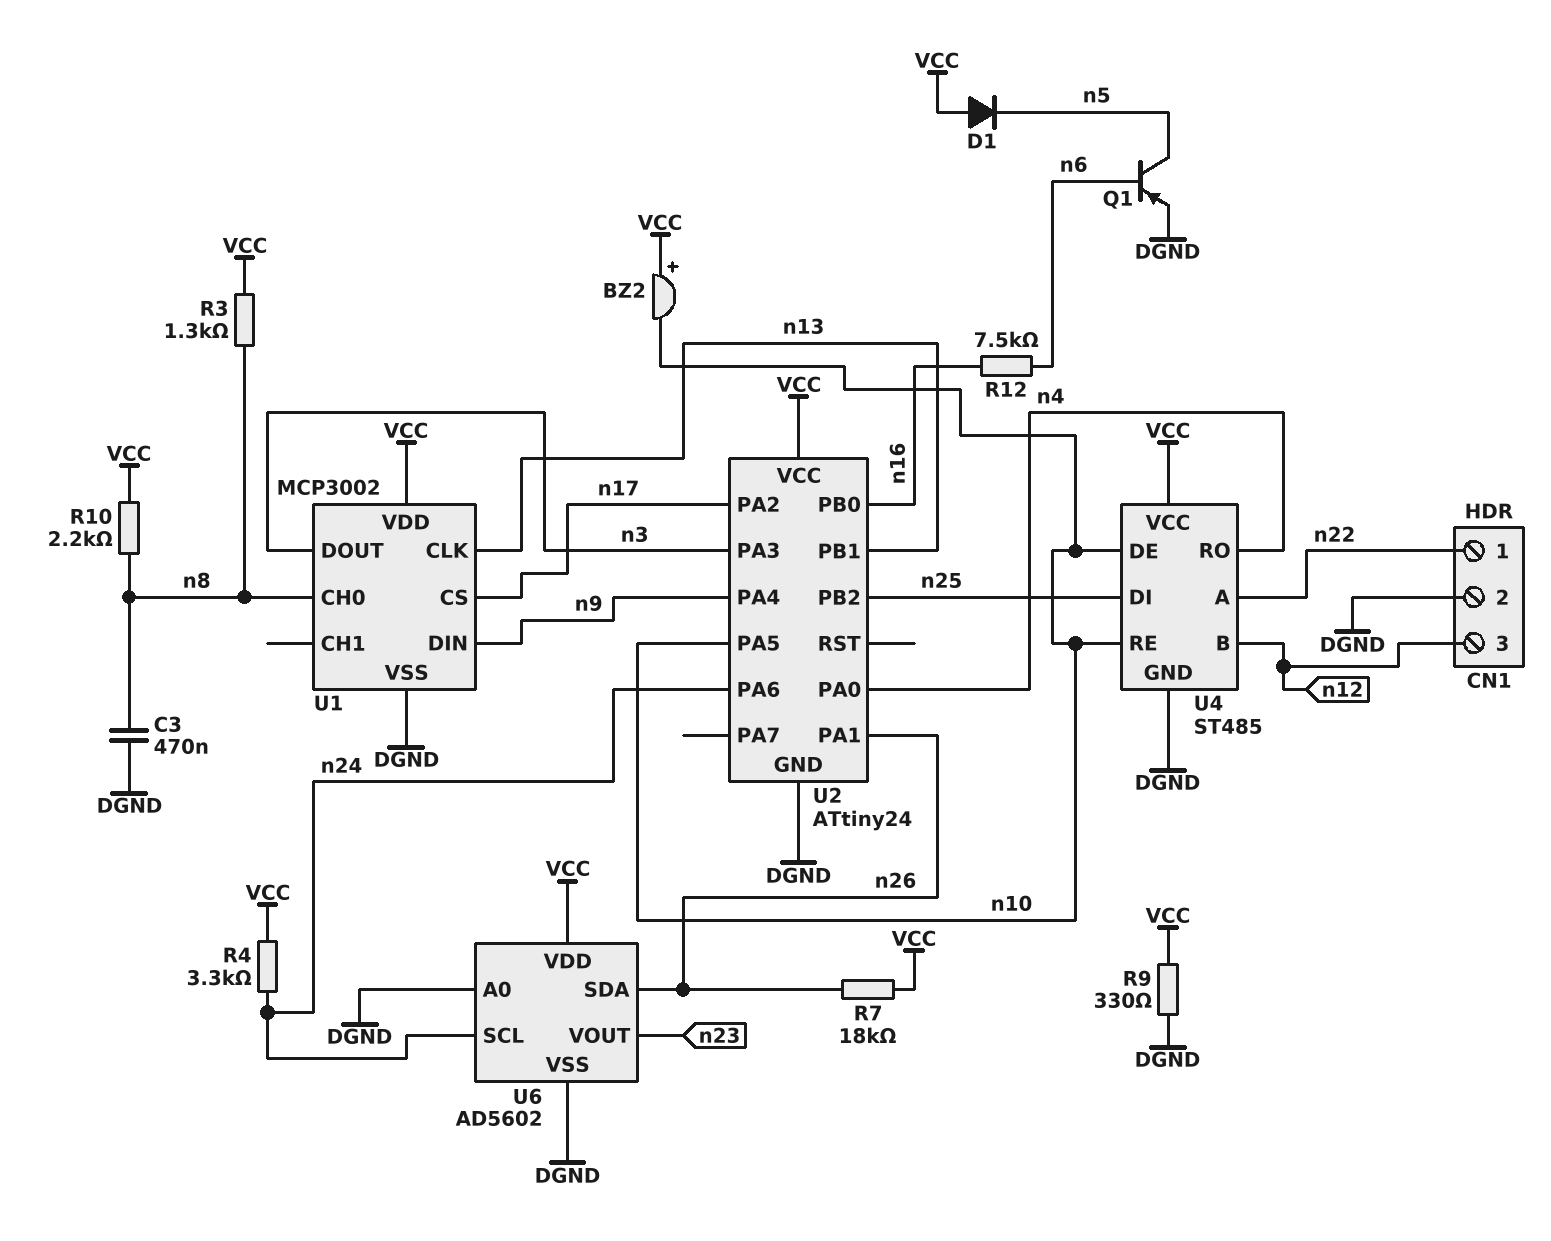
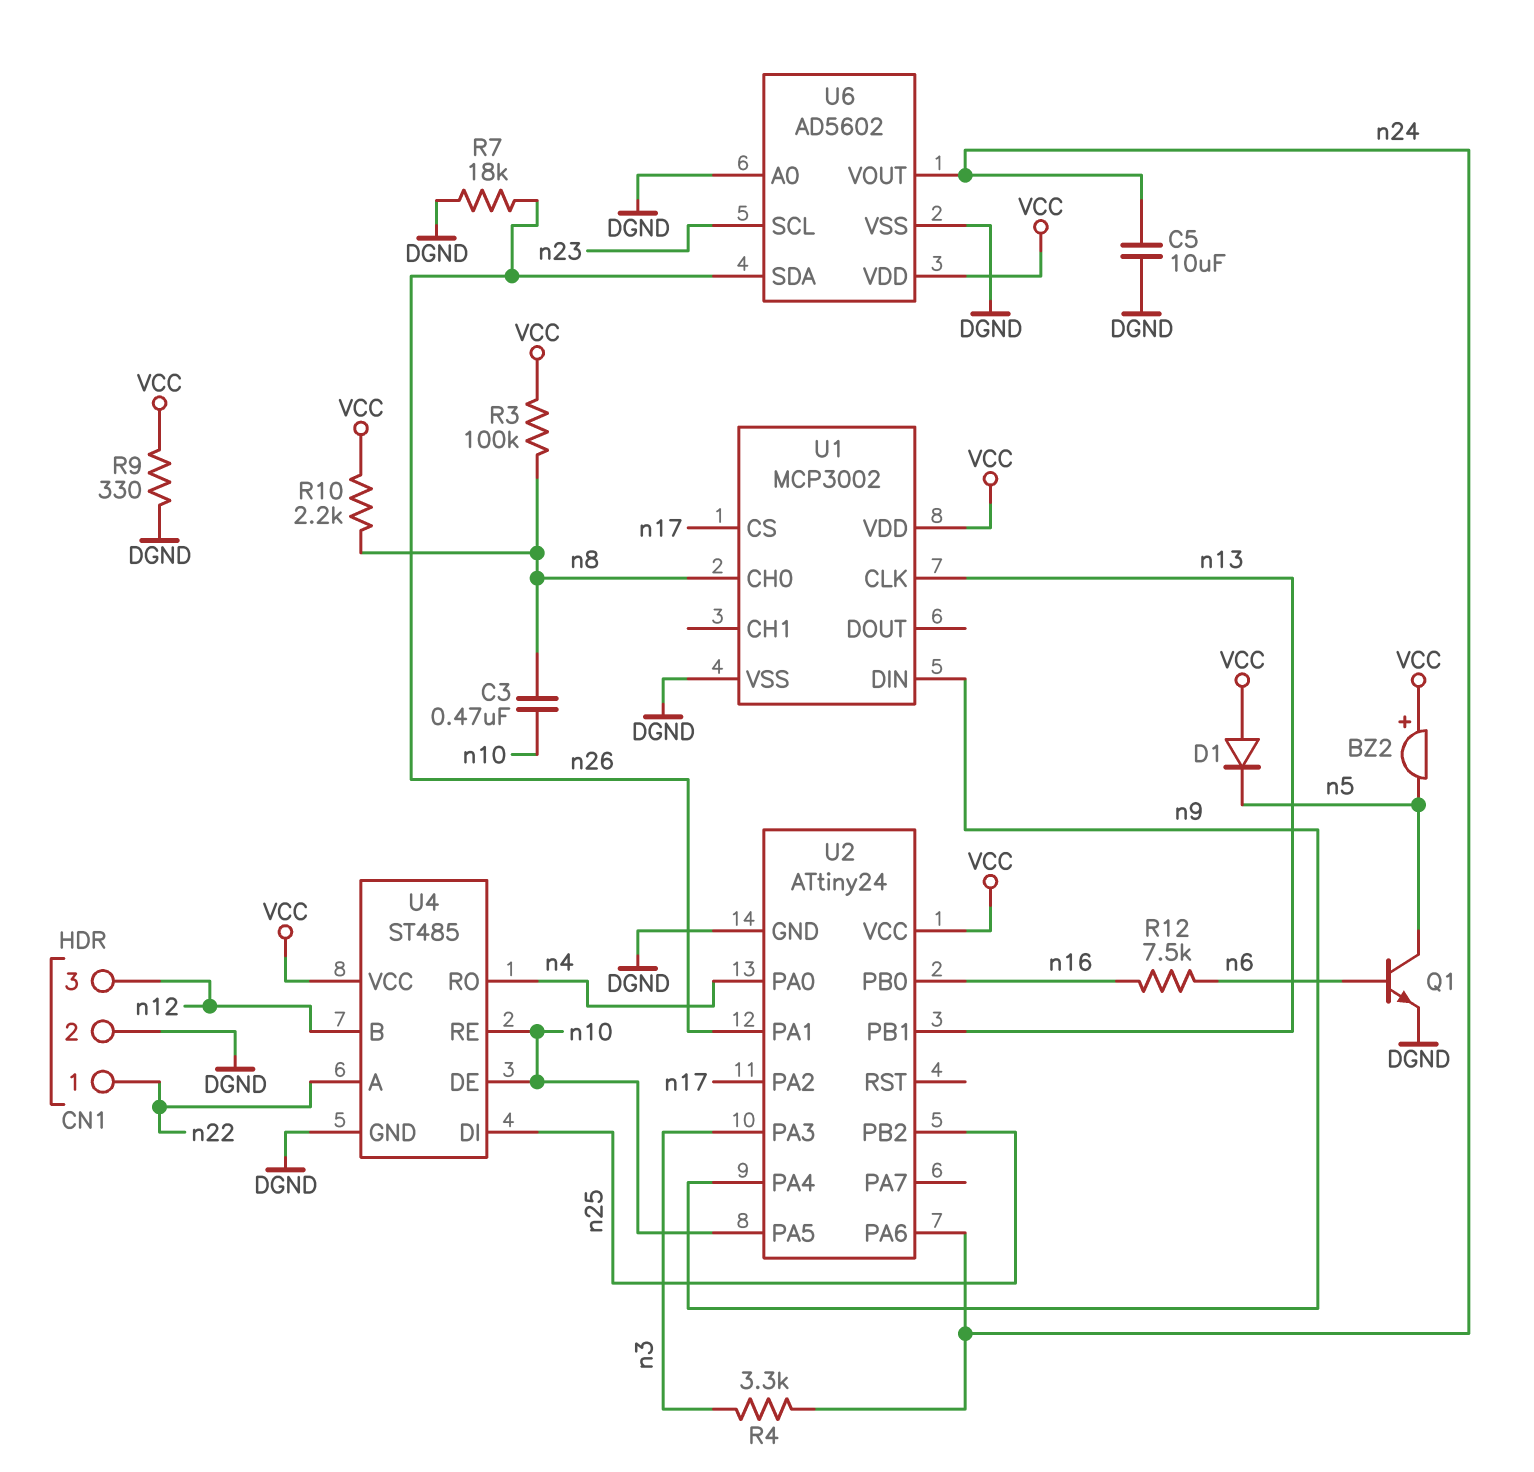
BZ2: buzzer (plus VCC, minus n10) -> buzzer (plus VCC, minus n5)
C3: 470nF (DGND, n8) -> 470nF (n8, n10)
C5: none -> 10uF (DGND, n24)
Q1: PNP (B n6, C n5, E DGND) -> NPN (B n6, C n5, E DGND)
R3: 1.3k (VCC, n8) -> 100k (VCC, n8)
R4: 3.3k (VCC, n24) -> 3.3k (n3, n24)
R7: 18k (VCC, n26) -> 18k (DGND, n26)
U1 pin DOUT: n3 -> none
U6 pin SCL: n24 -> n23
U6 pin VOUT: n23 -> n24

